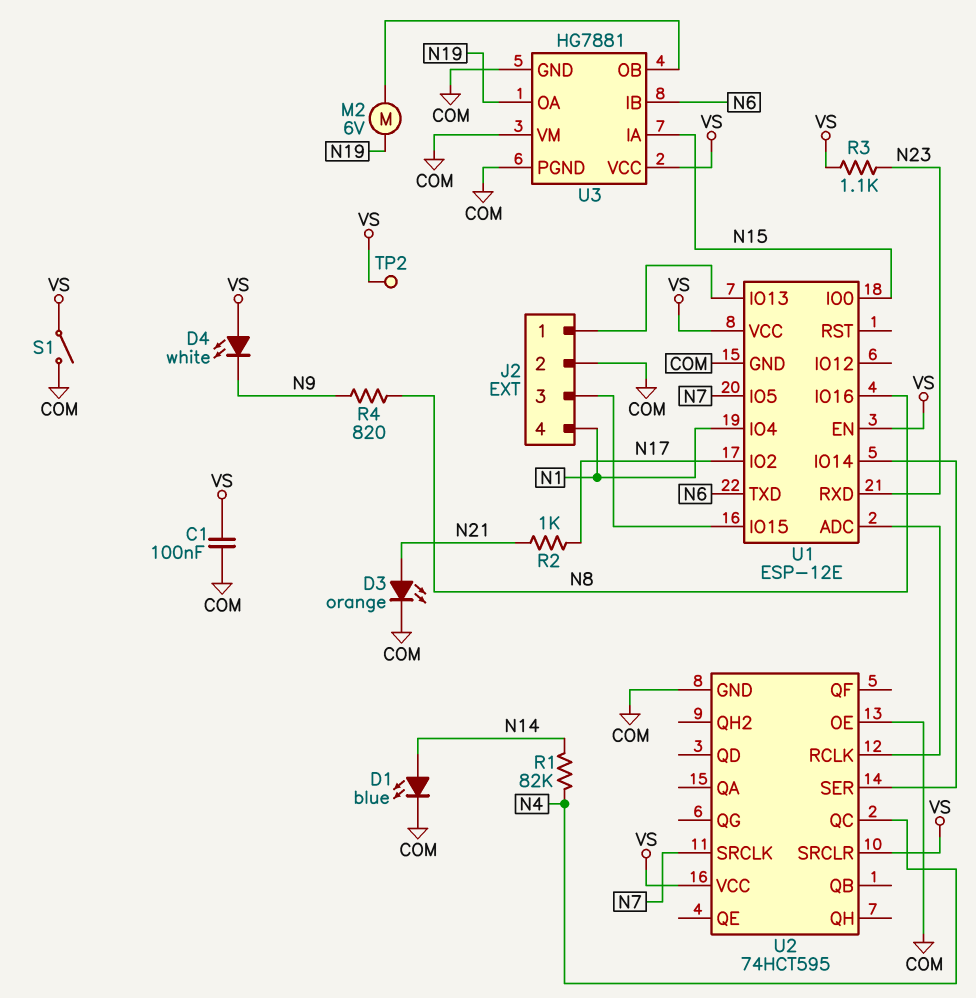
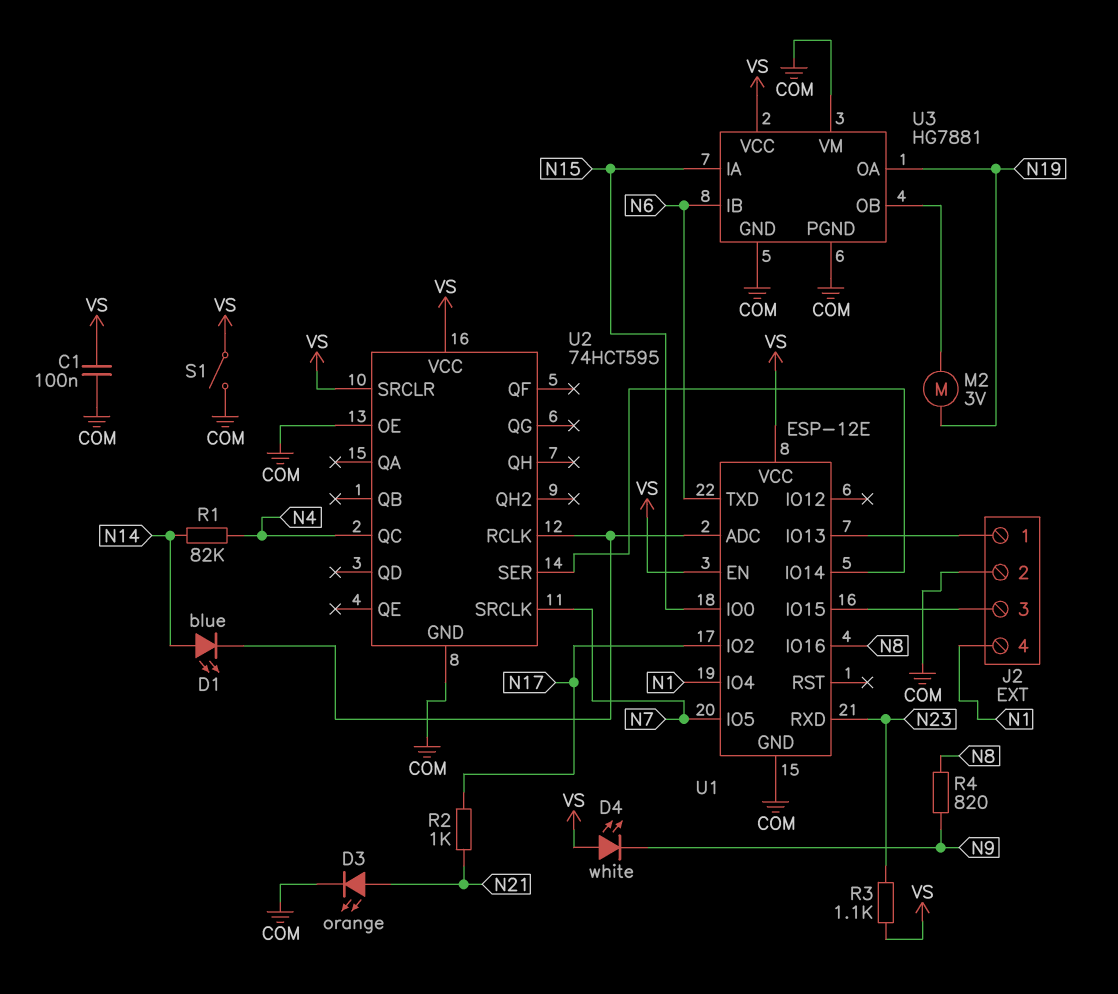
D1: LED blue (A N14, K COM) -> LED blue (A N14, K U1/ADC)
M2: motor 6V (N19, U3/OB) -> motor 3V (N19, U3/OB)
TP2: test point (VS) -> none

